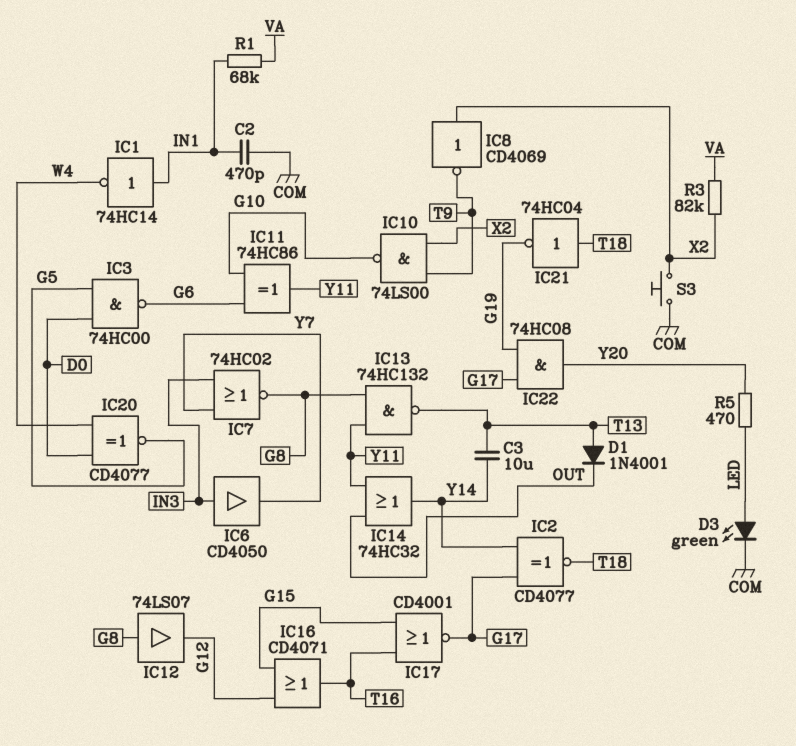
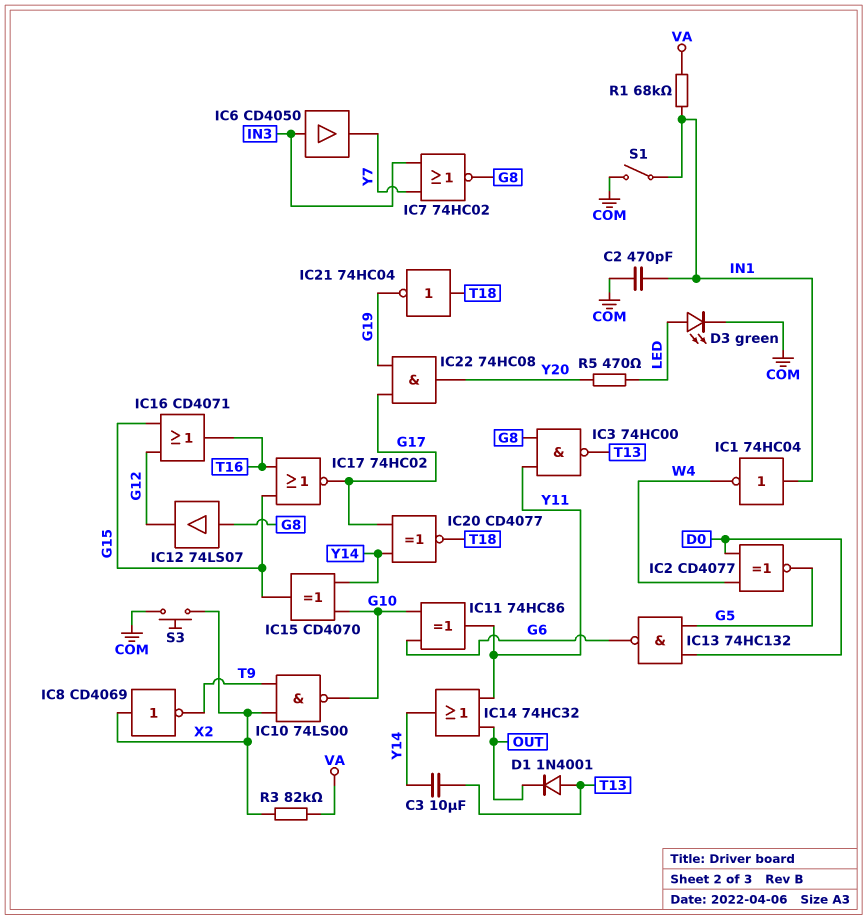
IC1: NOT 74HC14 (in IN1, out W4) -> NOT 74HC04 (in IN1, out W4)
IC2: XNOR CD4077 (in G17, in Y14, out T18) -> XNOR CD4077 (in D0, in W4, out G5)
IC3: NAND 74HC00 (in D0, in G5, out G6) -> NAND 74HC00 (in G8, in Y11, out T13)
IC13: NAND 74HC132 (in G8, in Y11, out T13) -> NAND 74HC132 (in D0, in G5, out G6)
IC15: none -> XOR CD4070 (in G10, in Y14, out G15)
IC17: NOR CD4001 (in G15, in T16, out G17) -> NOR 74HC02 (in G15, in T16, out G17)
IC20: XNOR CD4077 (in D0, in W4, out G5) -> XNOR CD4077 (in G17, in Y14, out T18)
S1: none -> switch (COM, IN1)

